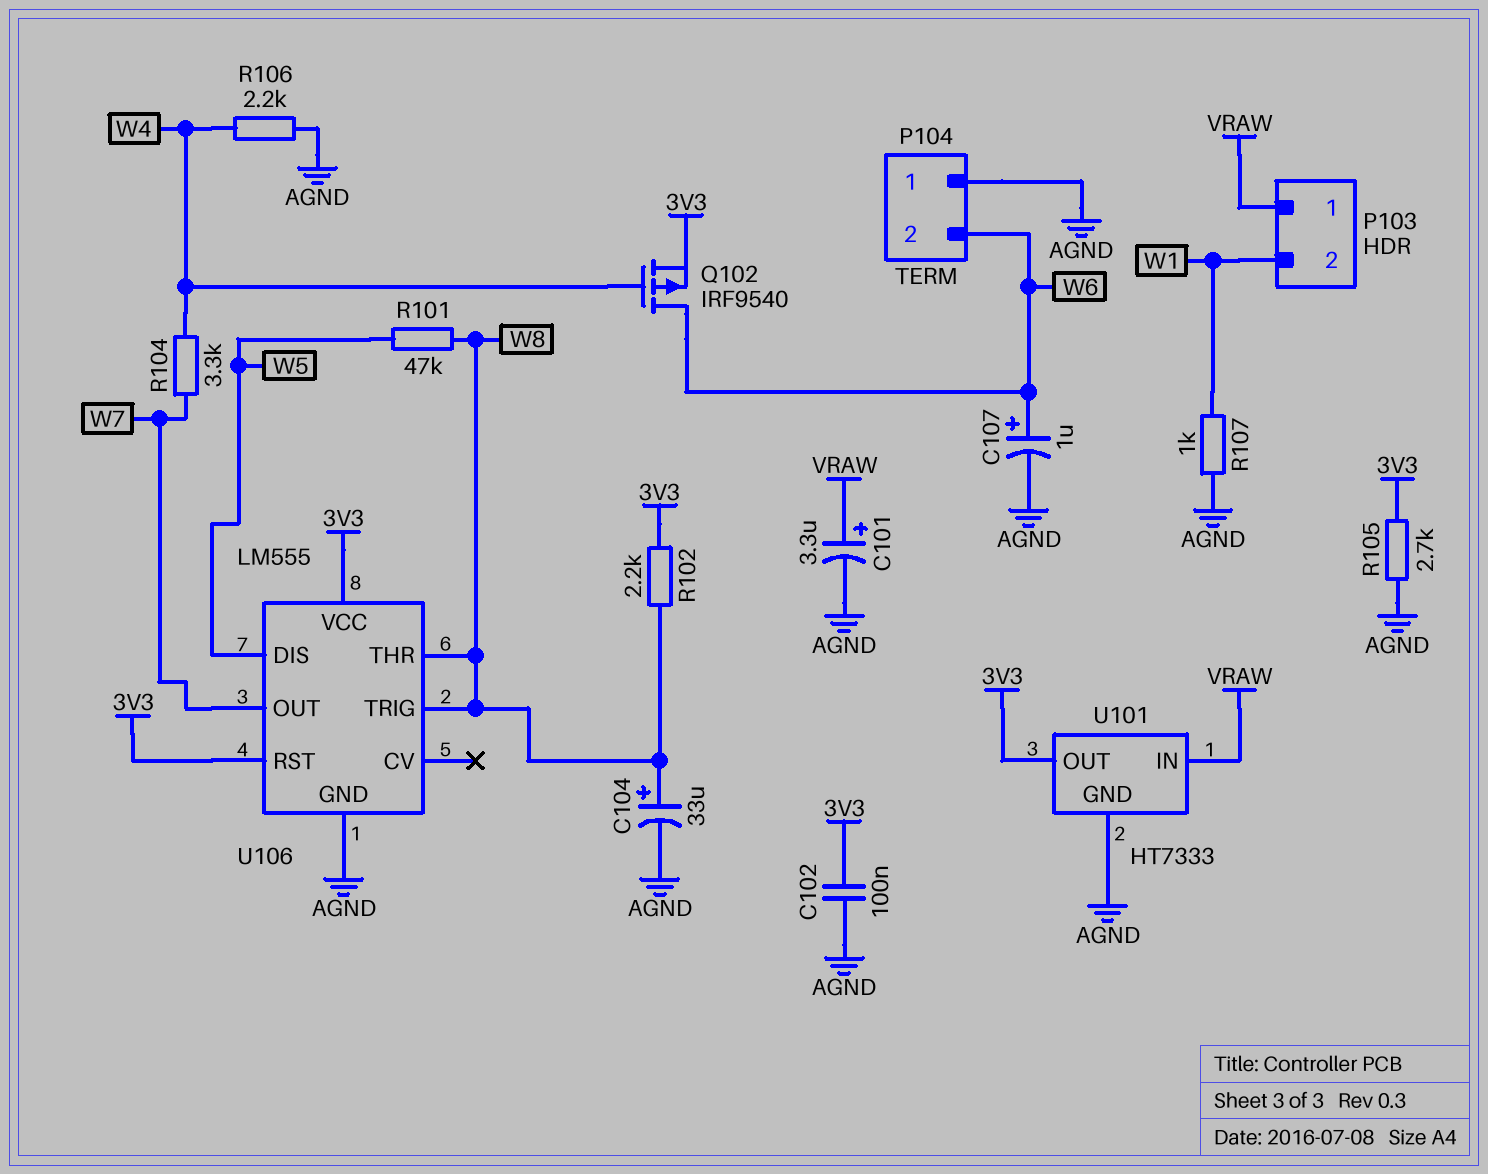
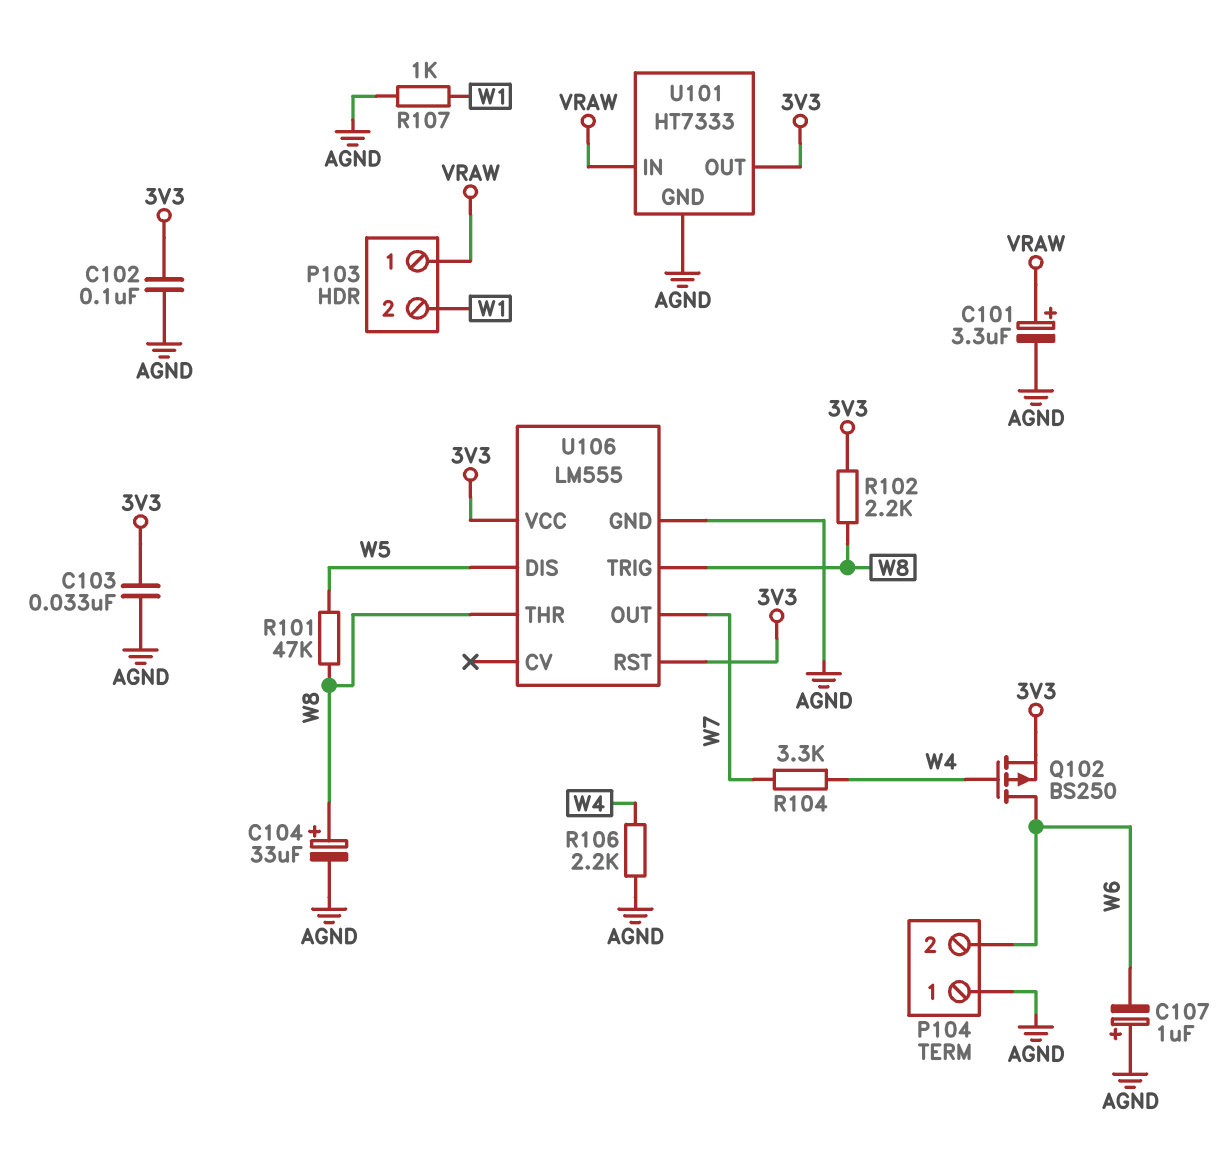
C103: none -> 33nF (3V3, AGND)
C107: 1uF (plus W6, minus AGND) -> 1uF (plus AGND, minus W6)
Q102: PMOS IRF9540 (G W4, D W6, S 3V3) -> PMOS BS250 (G W4, D W6, S 3V3)
R105: 2.7k (3V3, AGND) -> none

